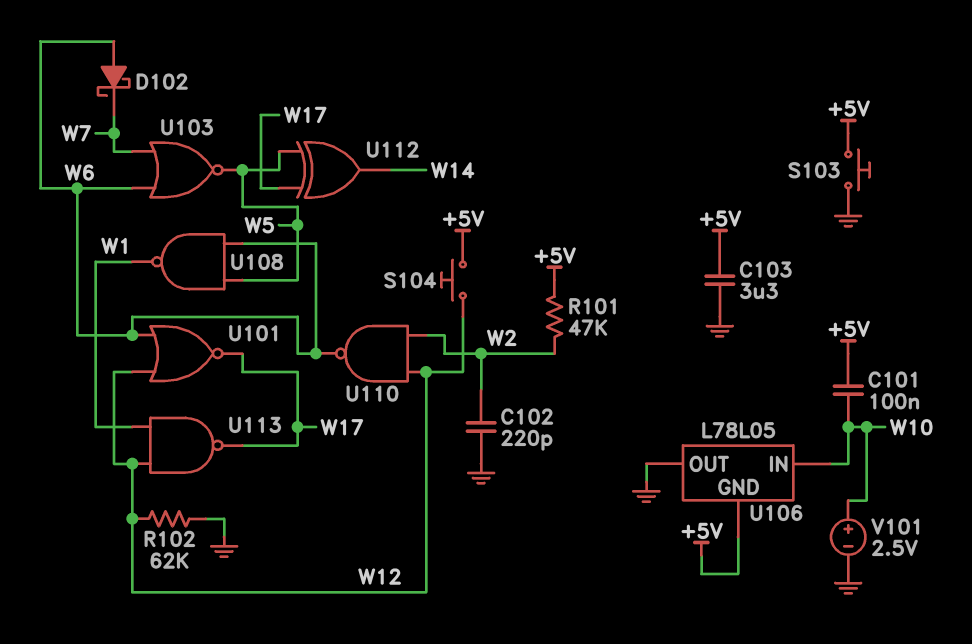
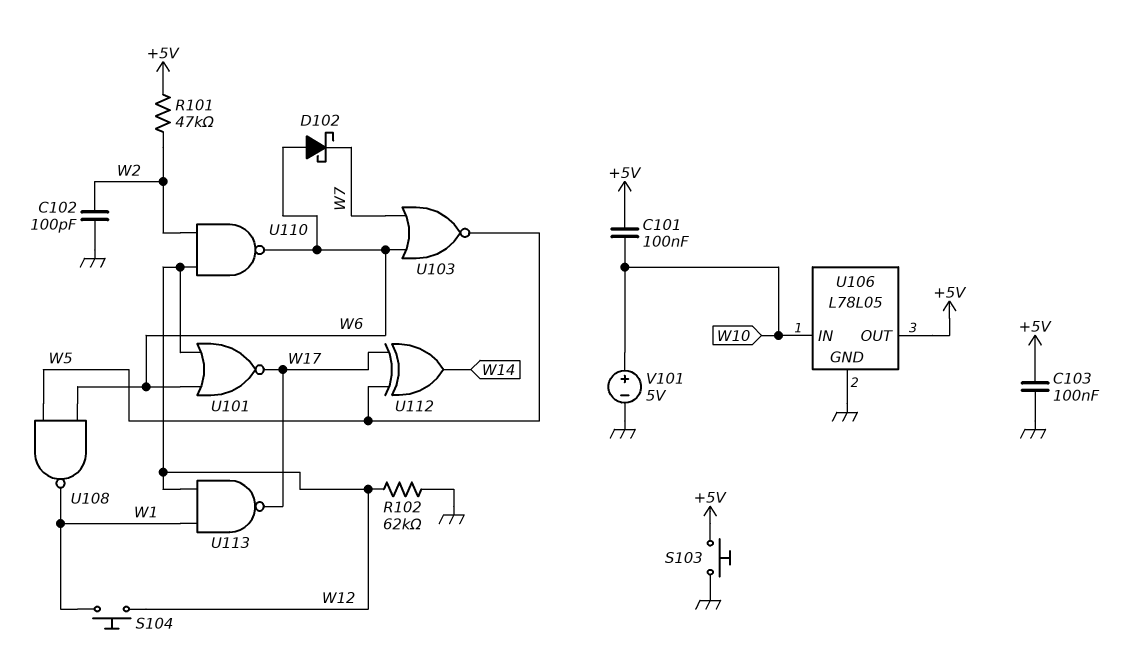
C102: 220pF (GND, W2) -> 100pF (GND, W2)
C103: 3.3uF (+5V, GND) -> 100nF (+5V, GND)
S104: button (+5V, W12) -> button (W1, W12)
U106 pin GND: +5V -> GND
U106 pin OUT: GND -> +5V
V101: 2.5V (plus W10, minus GND) -> 5V (plus W10, minus GND)

